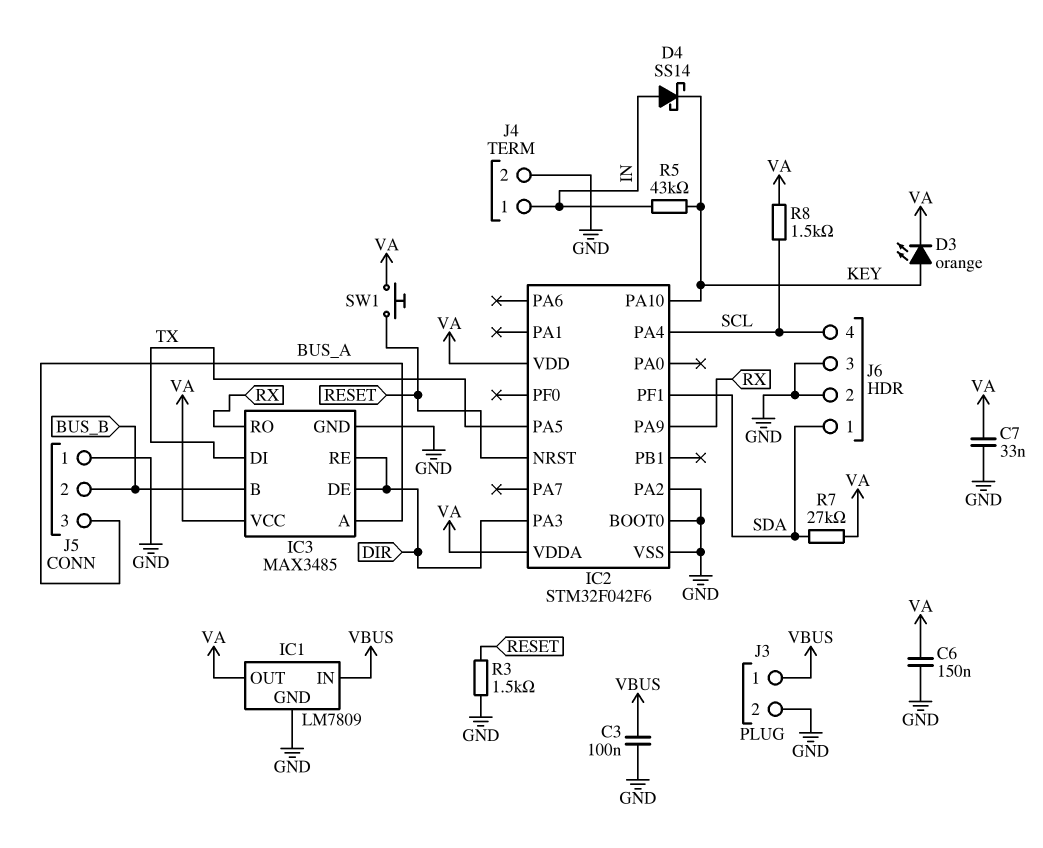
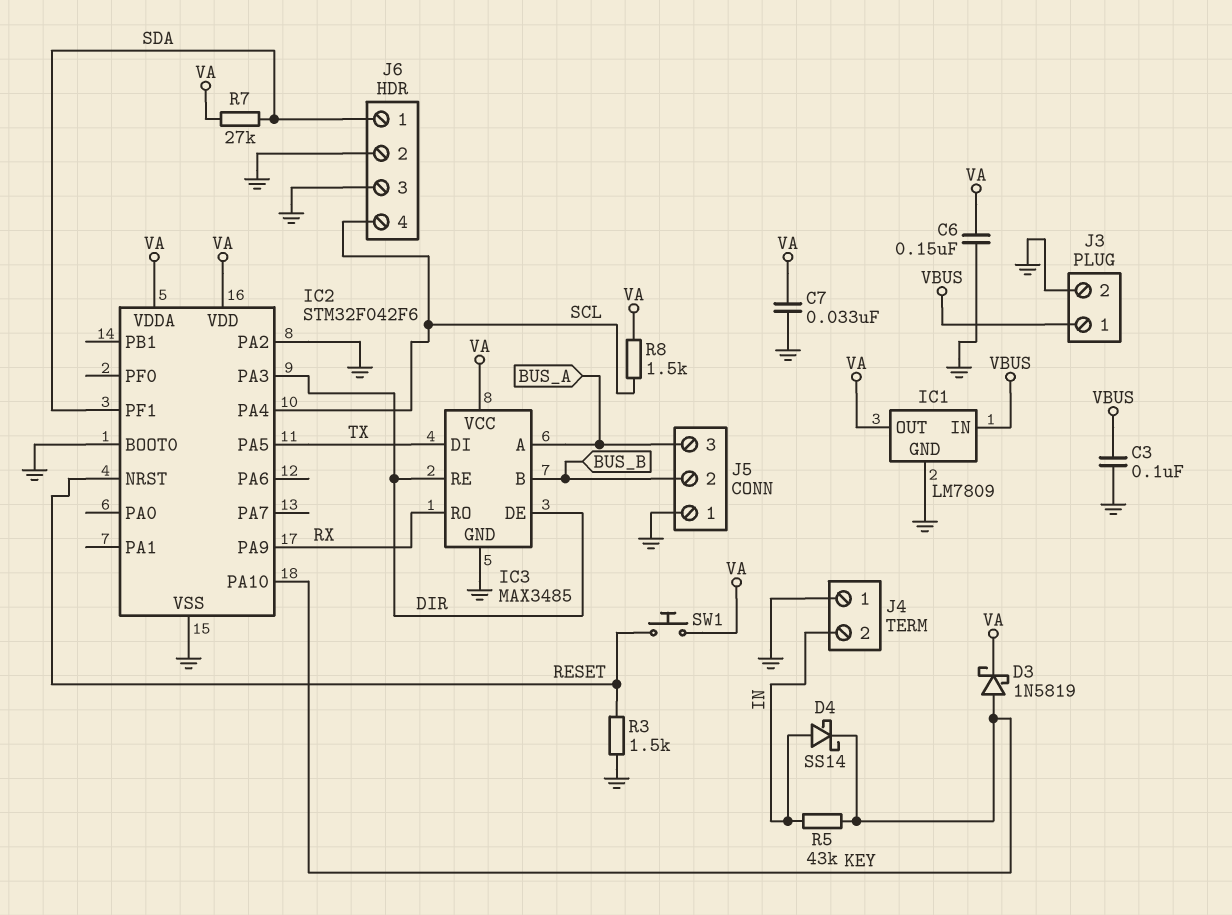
D3: LED orange (A KEY, K VA) -> schottky 1N5819 (A KEY, K VA)
J4 pin 1: IN -> GND
J4 pin 2: GND -> IN

